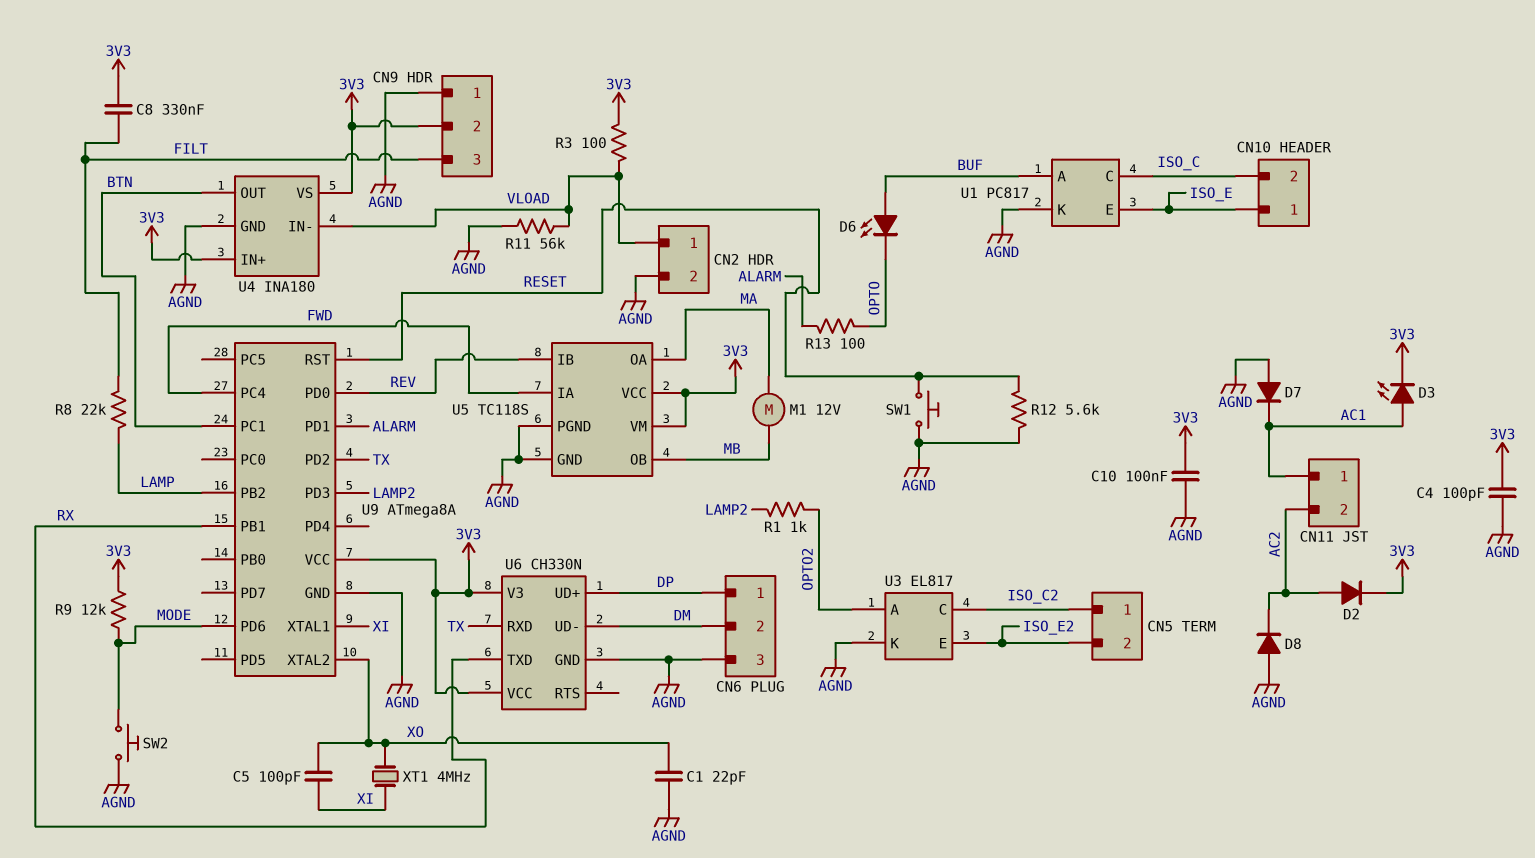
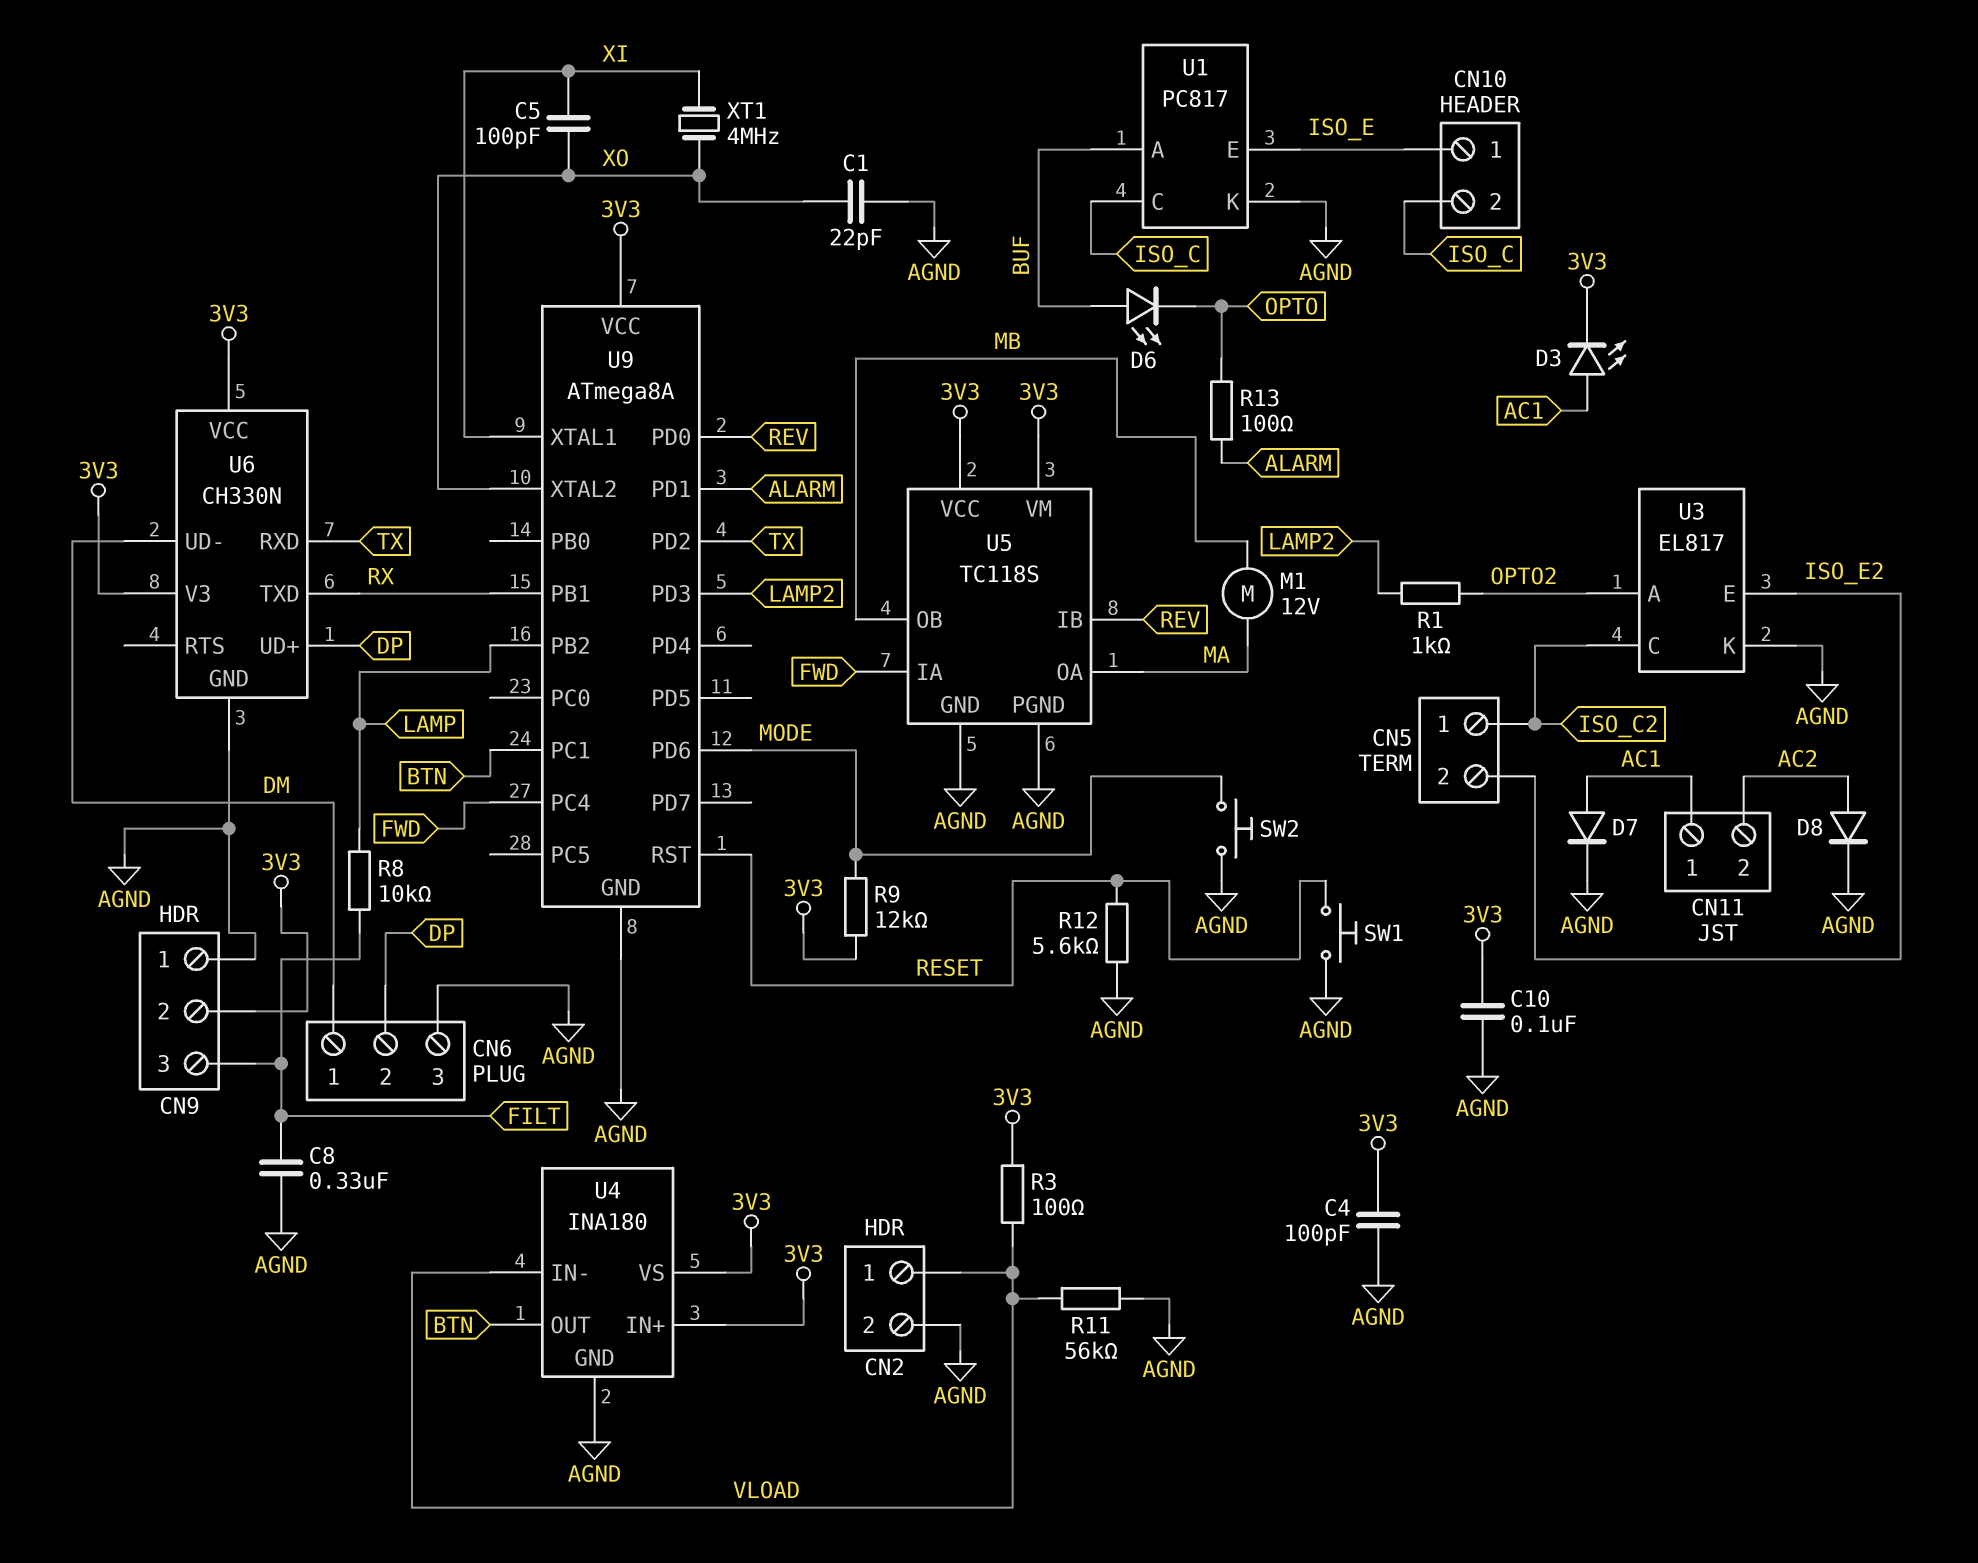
C8: 330nF (3V3, FILT) -> 330nF (AGND, FILT)
CN6 pin 1: DP -> DM
CN6 pin 2: DM -> DP
D2: diode (A AC2, K 3V3) -> none
D7: diode (A AGND, K AC1) -> diode (A AC1, K AGND)
D8: diode (A AGND, K AC2) -> diode (A AC2, K AGND)
R8: 22k (FILT, LAMP) -> 10k (FILT, LAMP)

